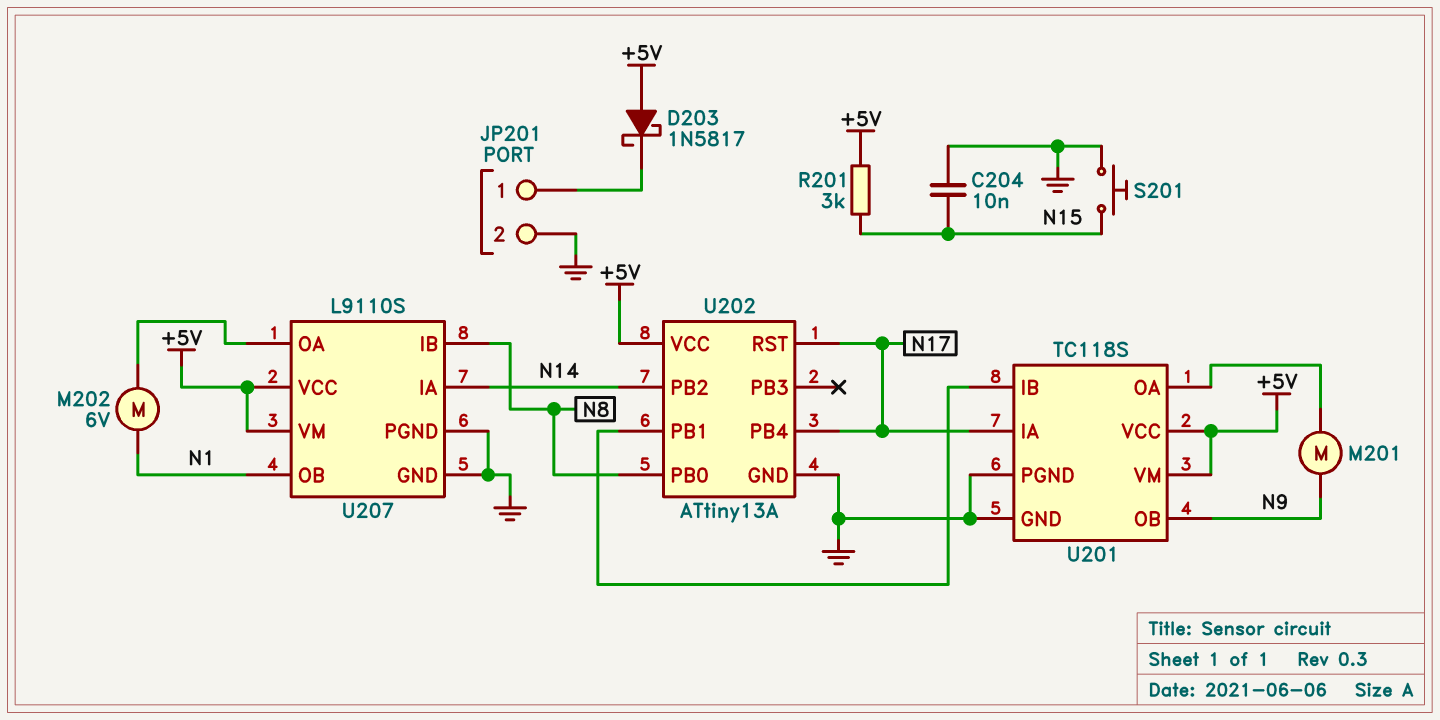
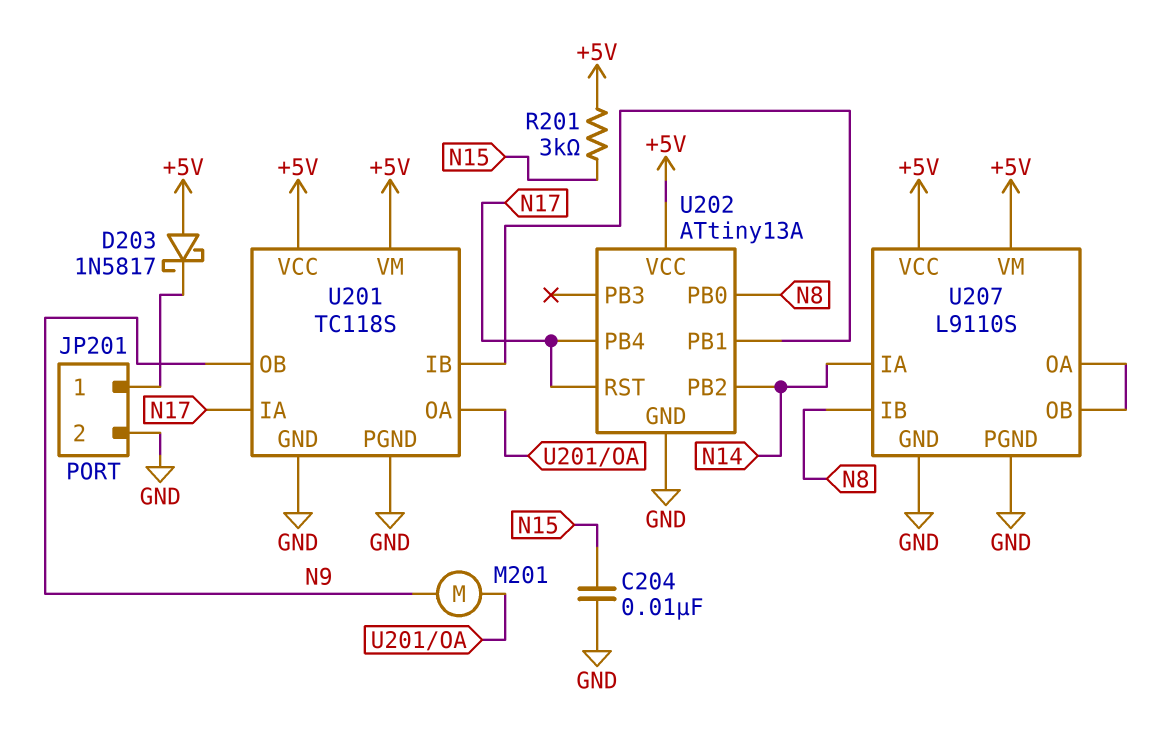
M202: motor 6V (N1, U207/OA) -> none
S201: button (GND, N15) -> none
U207 pin OB: N1 -> U207/OA

